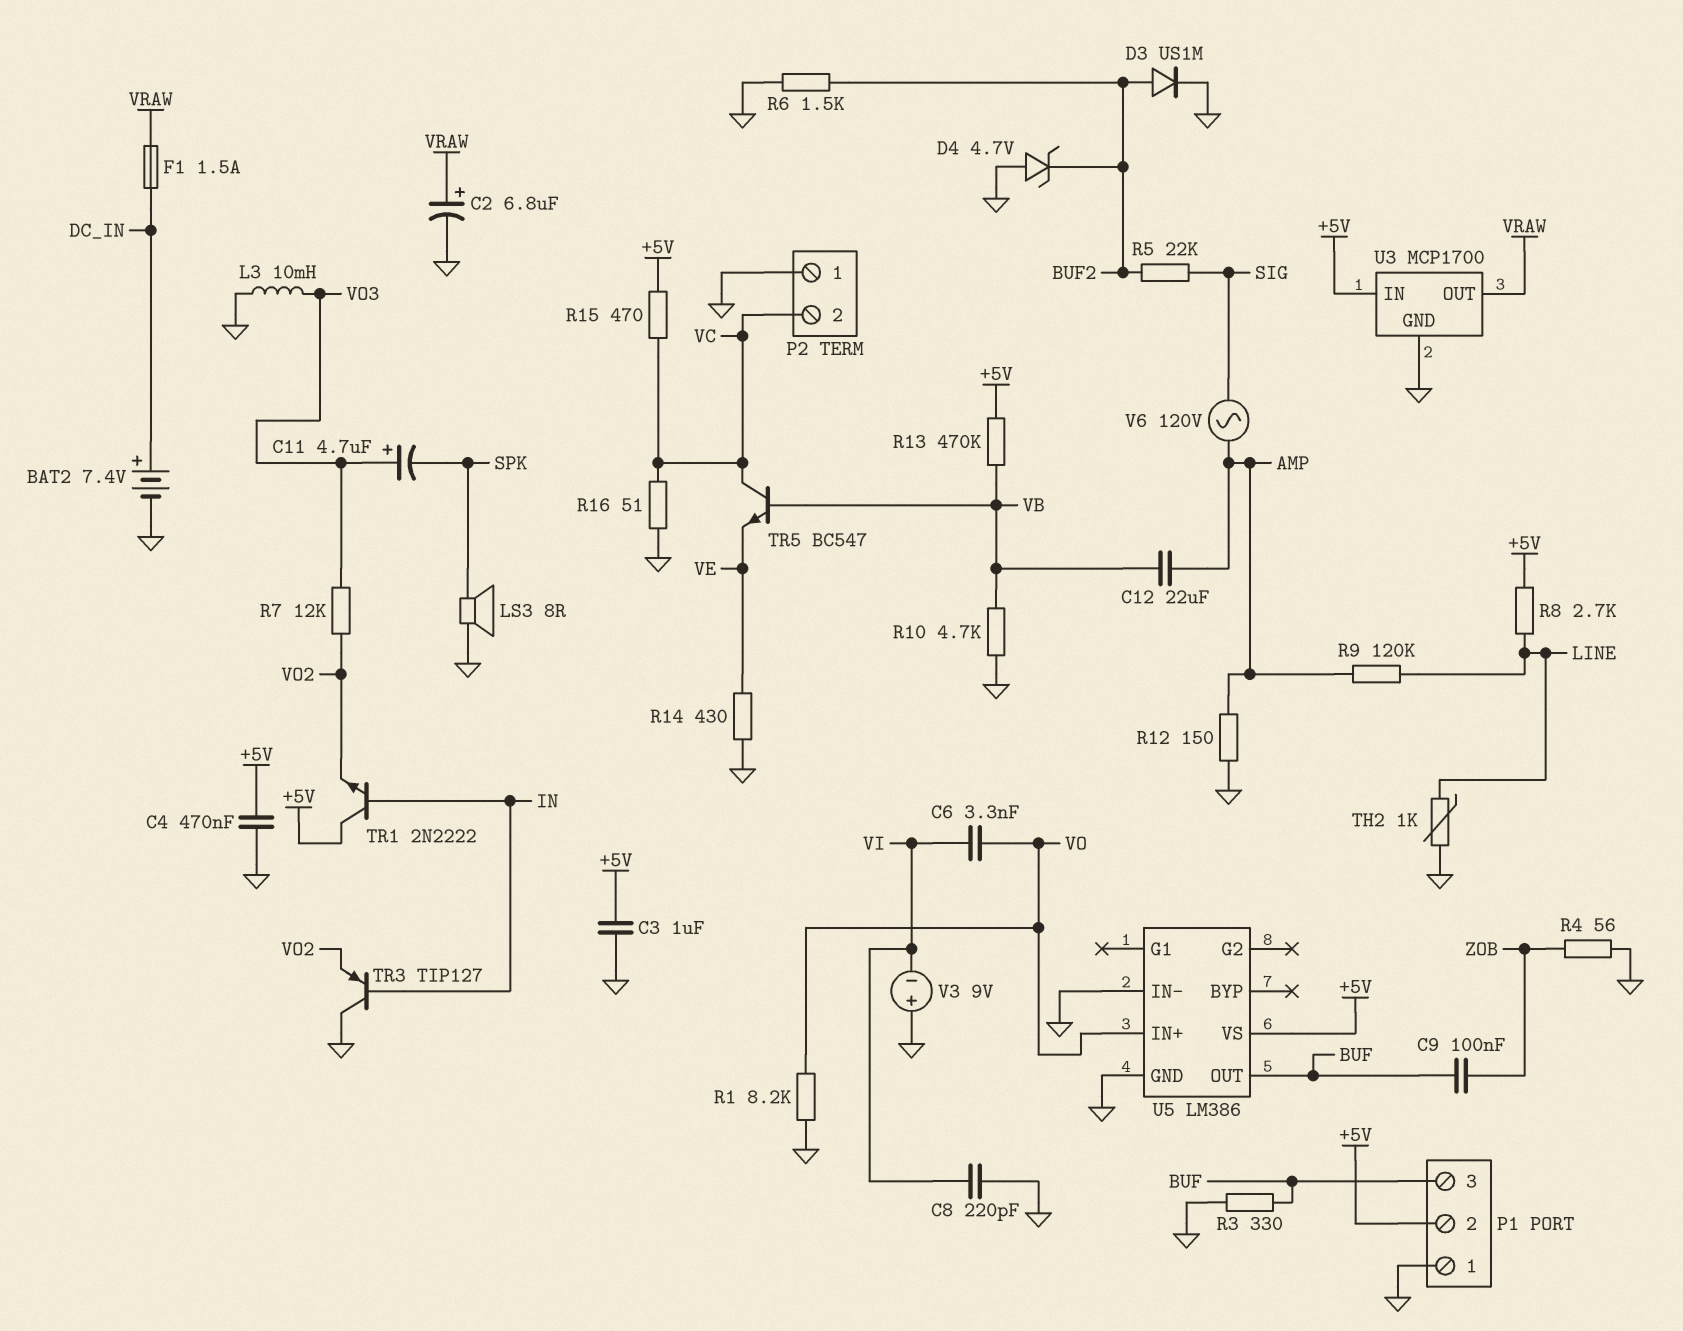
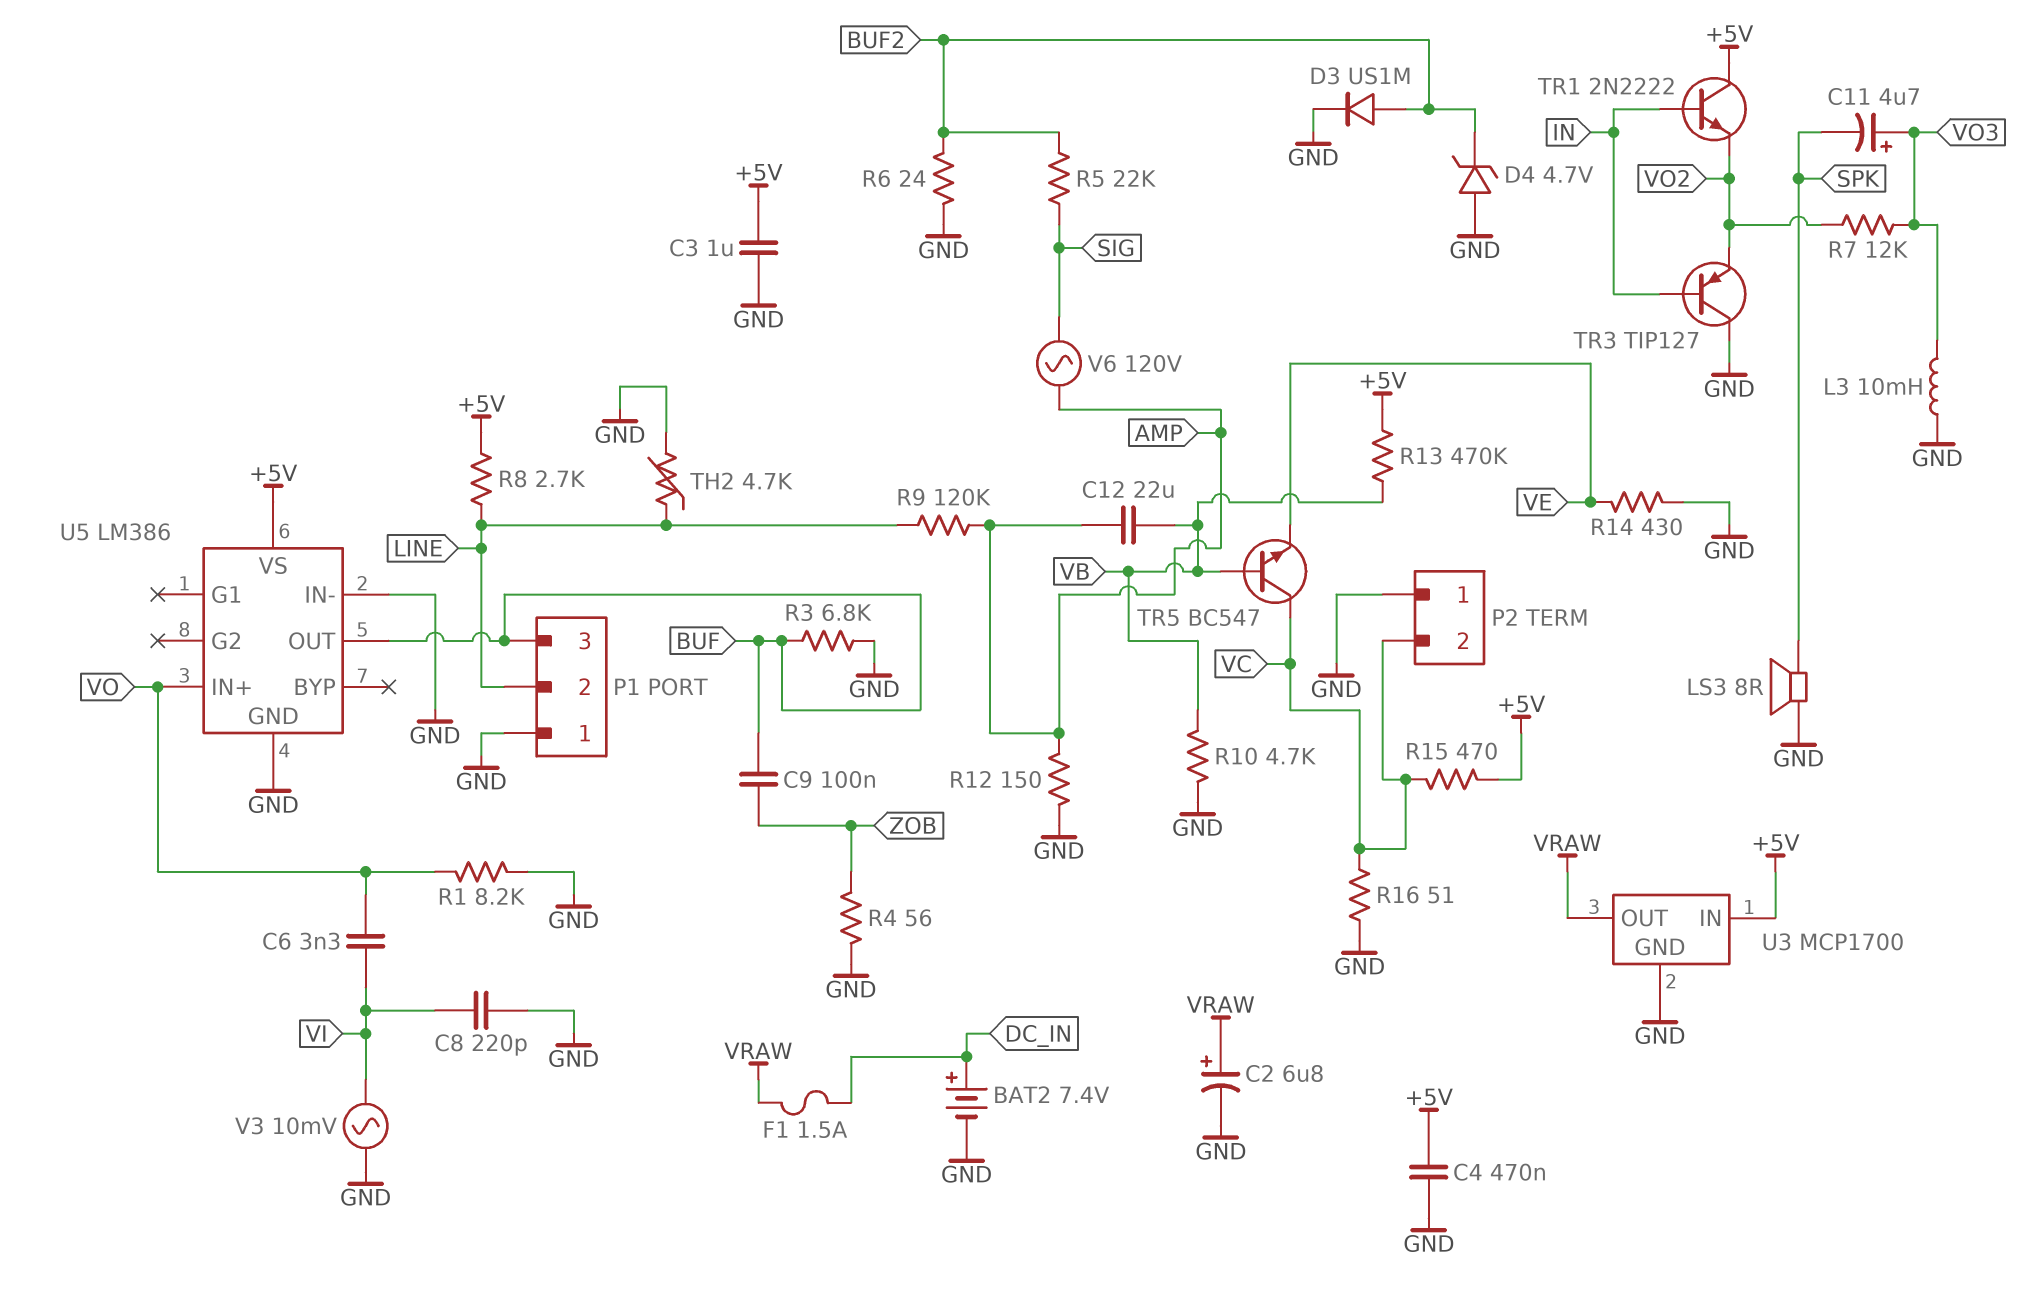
P1 pin 2: +5V -> LINE
R3: 330 (BUF, GND) -> 6.8k (BUF, GND)
R6: 1.5k (BUF2, GND) -> 24 (BUF2, GND)
TH2: 1k (GND, LINE) -> 4.7k (GND, LINE)
V3: 9V (plus GND, minus VI) -> AC 10mV (GND, VI)

